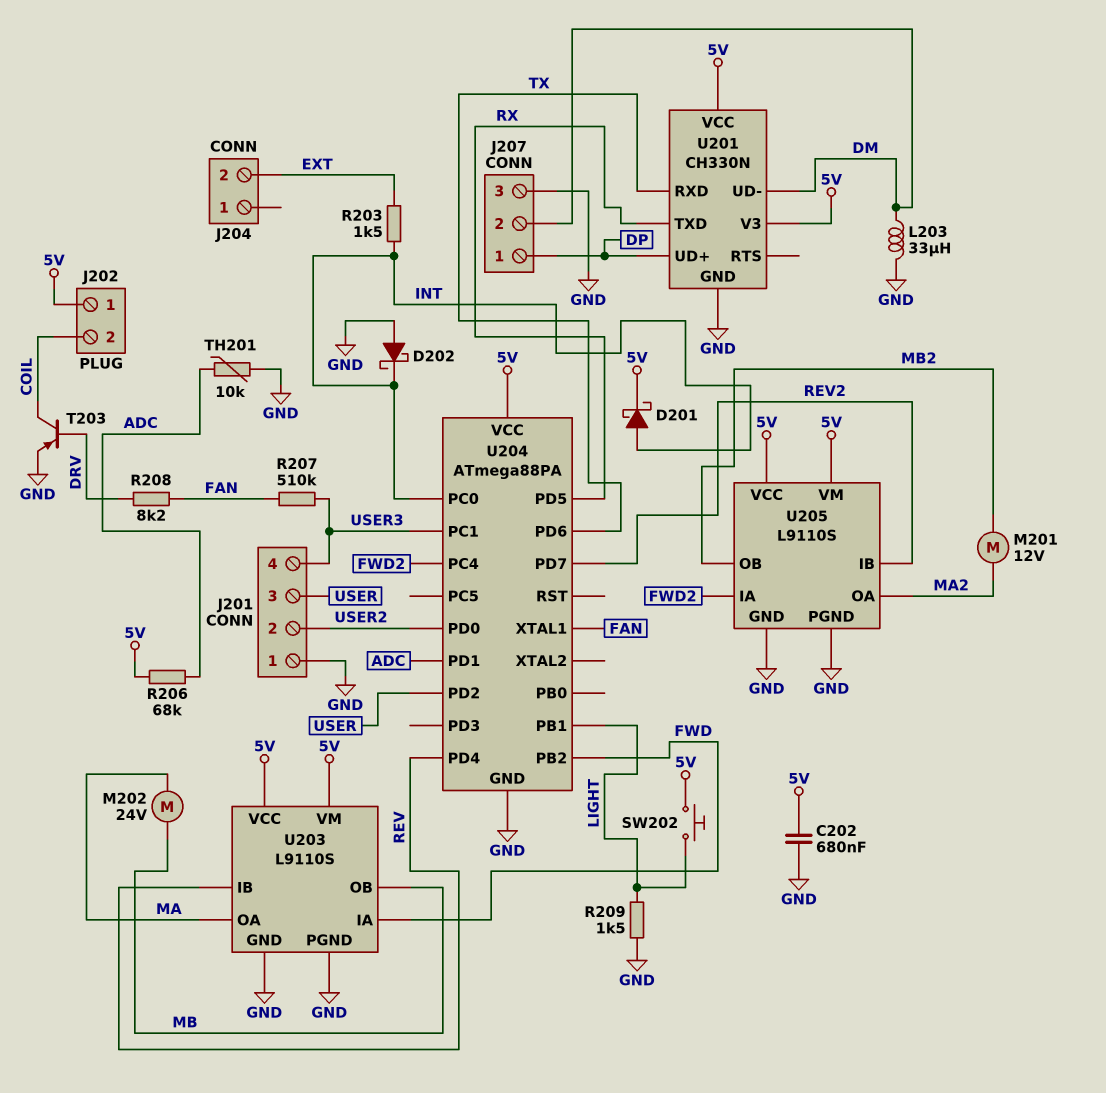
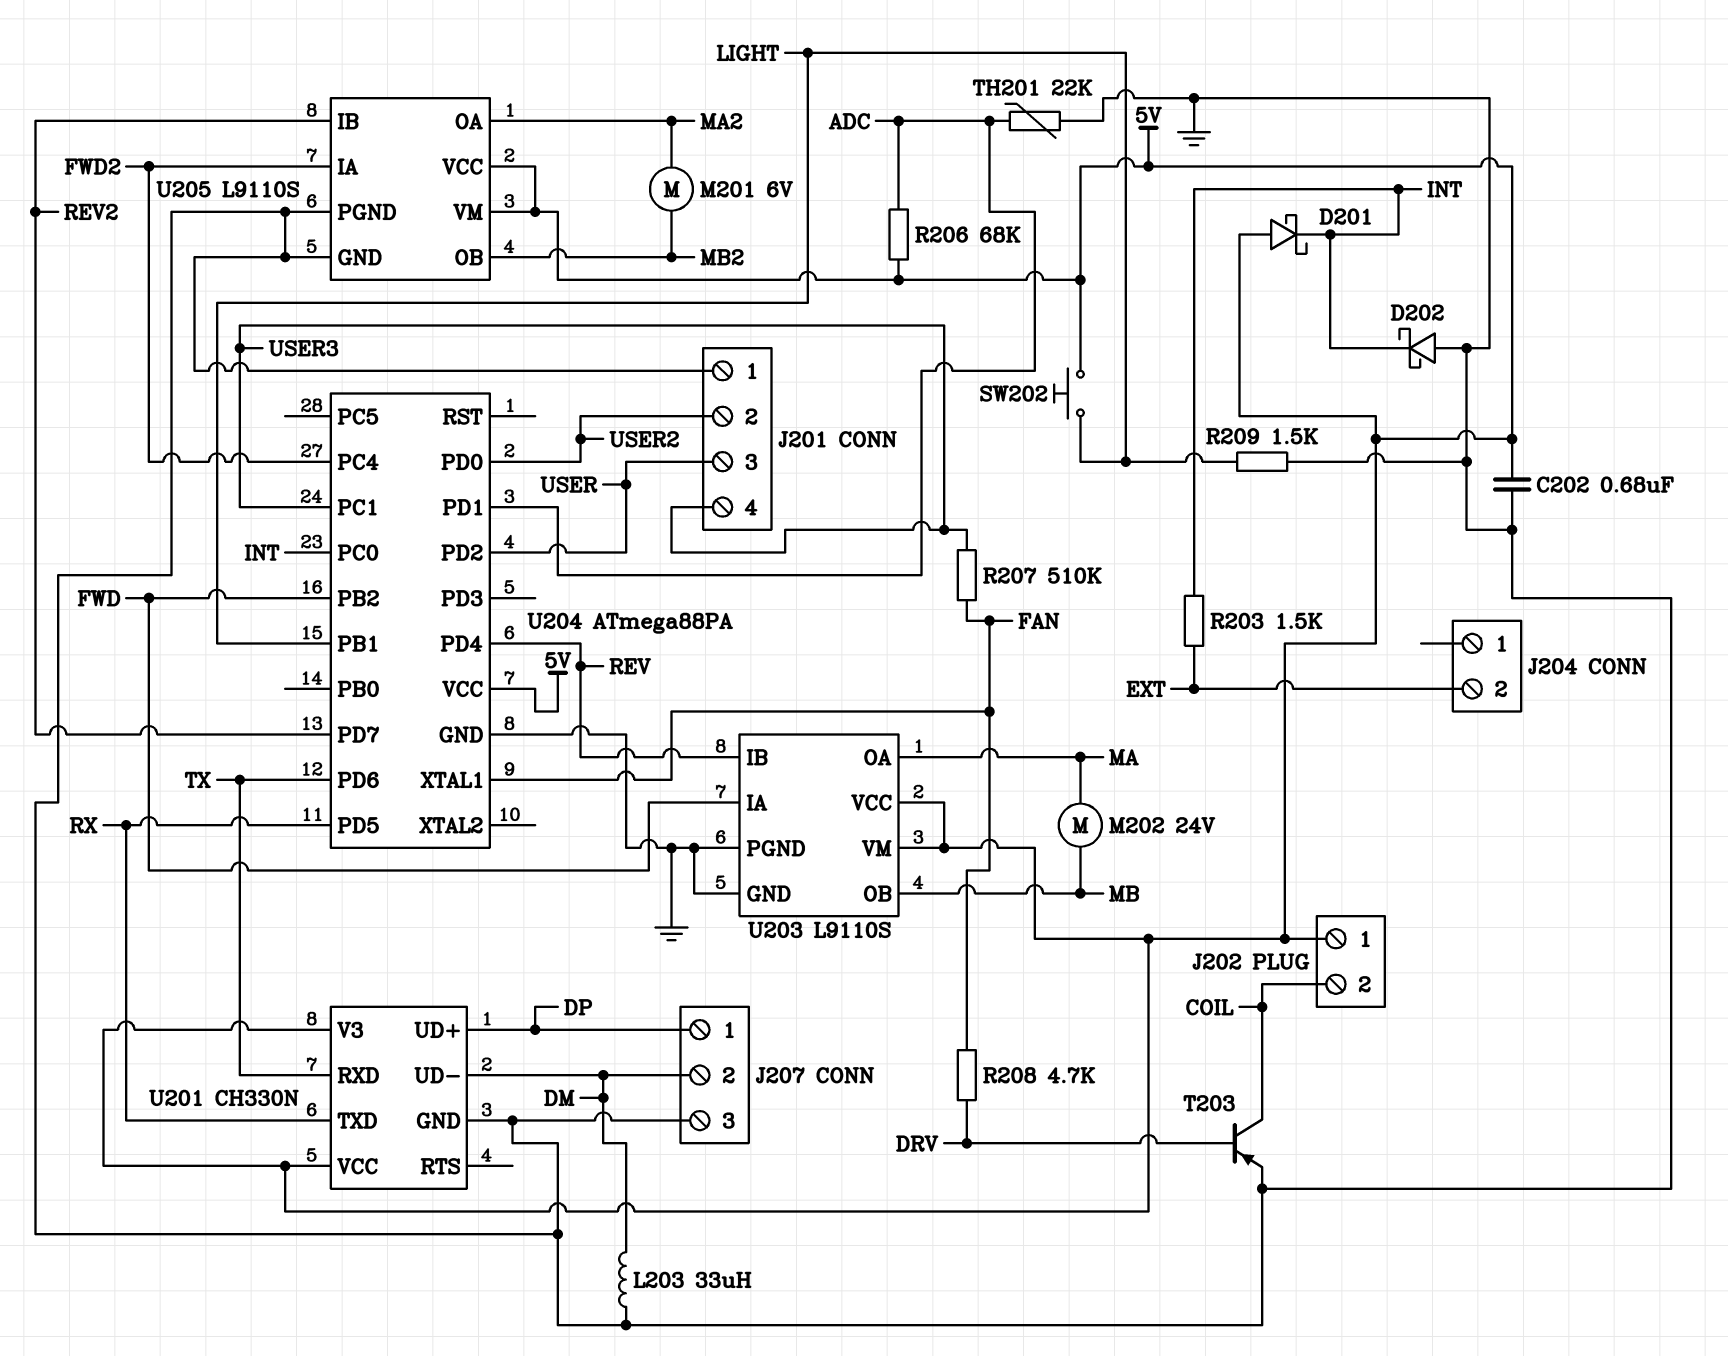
D201: schottky (A INT, K 5V) -> schottky (A 5V, K INT)
M201: motor 12V (MA2, MB2) -> motor 6V (MA2, MB2)
R208: 8.2k (DRV, FAN) -> 4.7k (DRV, FAN)
TH201: 10k (ADC, GND) -> 22k (ADC, GND)

